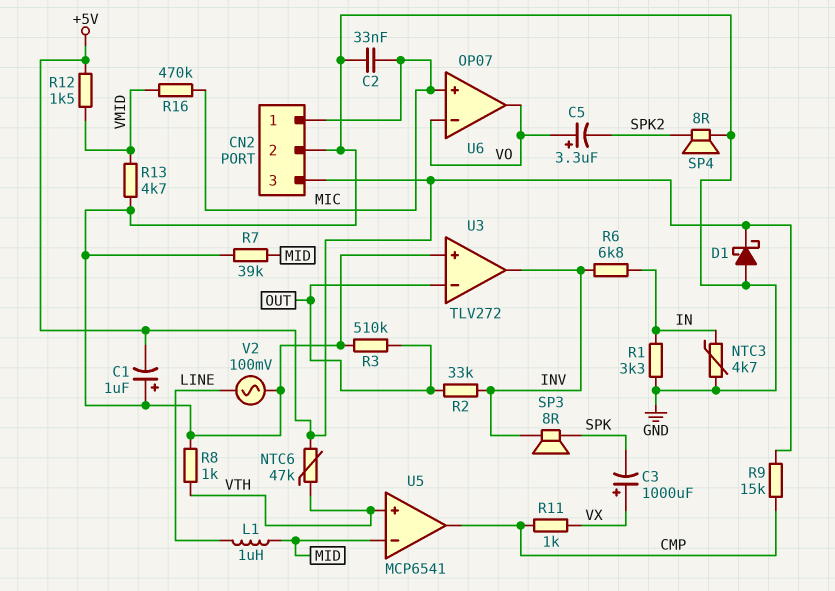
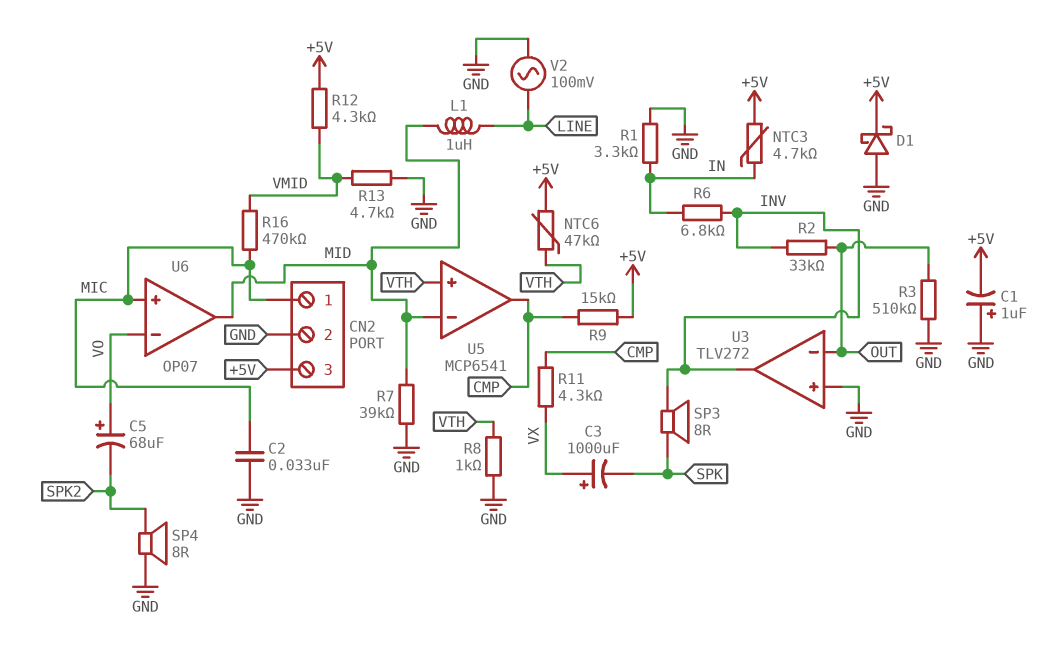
C5: 3.3uF (plus VO, minus SPK2) -> 68uF (plus VO, minus SPK2)
NTC3: 4.7k (GND, IN) -> 4.7k (+5V, IN)
R11: 1k (CMP, VX) -> 4.3k (CMP, VX)
R12: 1.5k (+5V, VMID) -> 4.3k (+5V, VMID)
U6 pin out: VO -> MID

